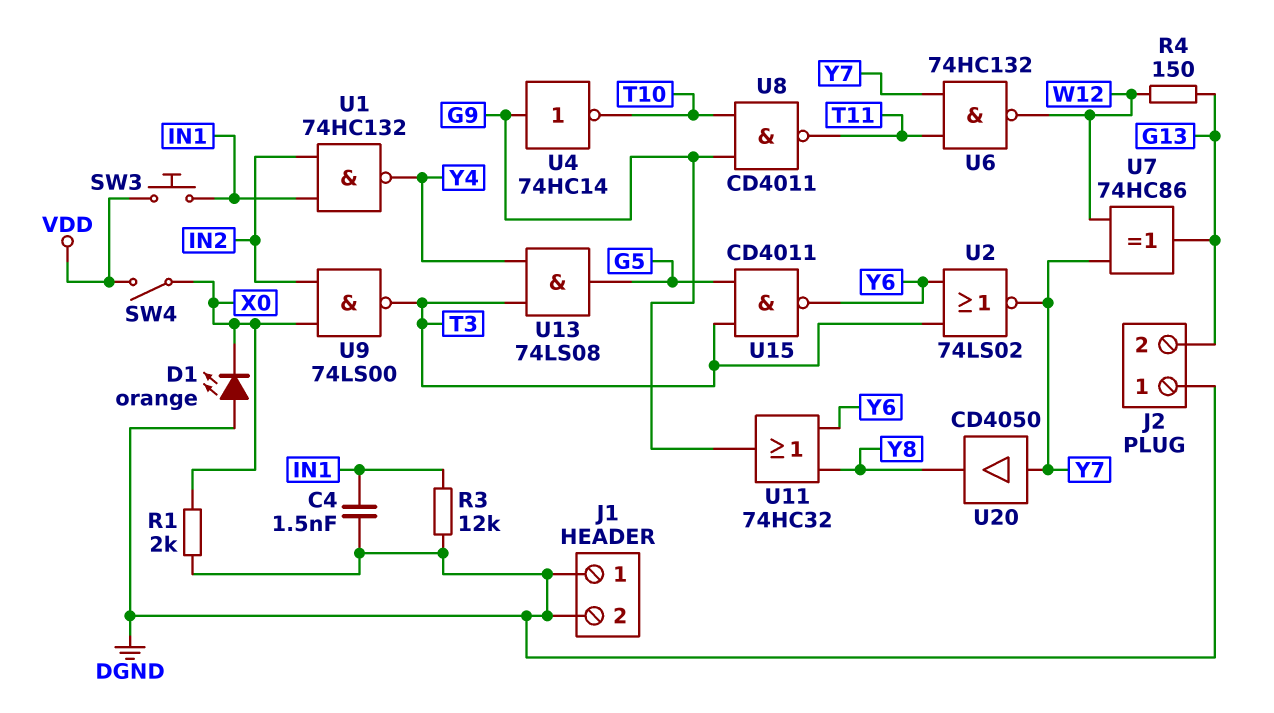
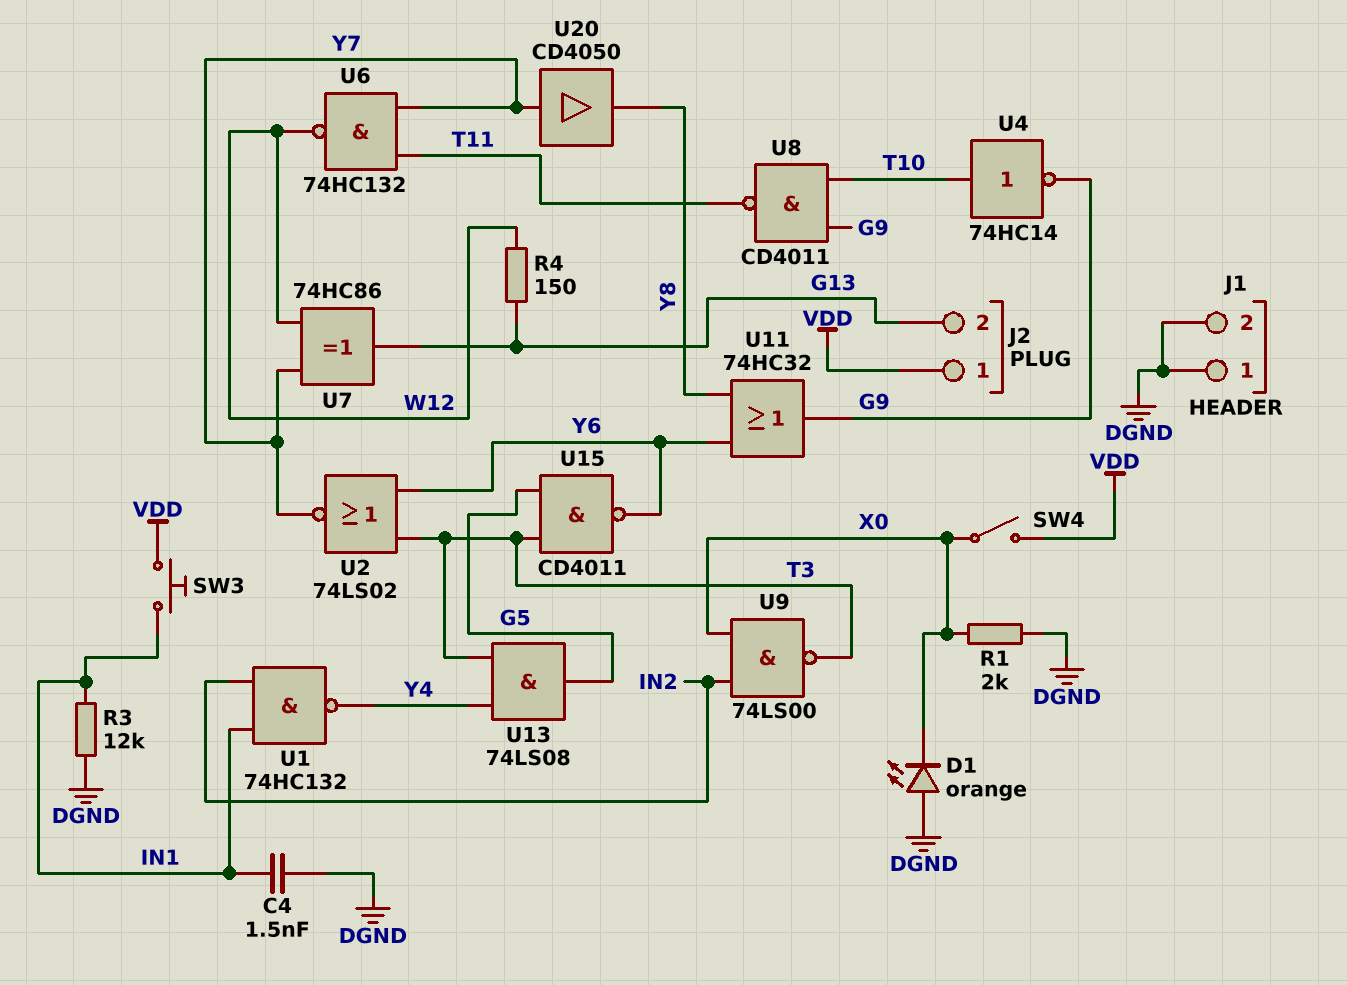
J2 pin 1: DGND -> VDD
U4: NOT 74HC14 (in G9, out T10) -> NOT 74HC14 (in T10, out G9)

